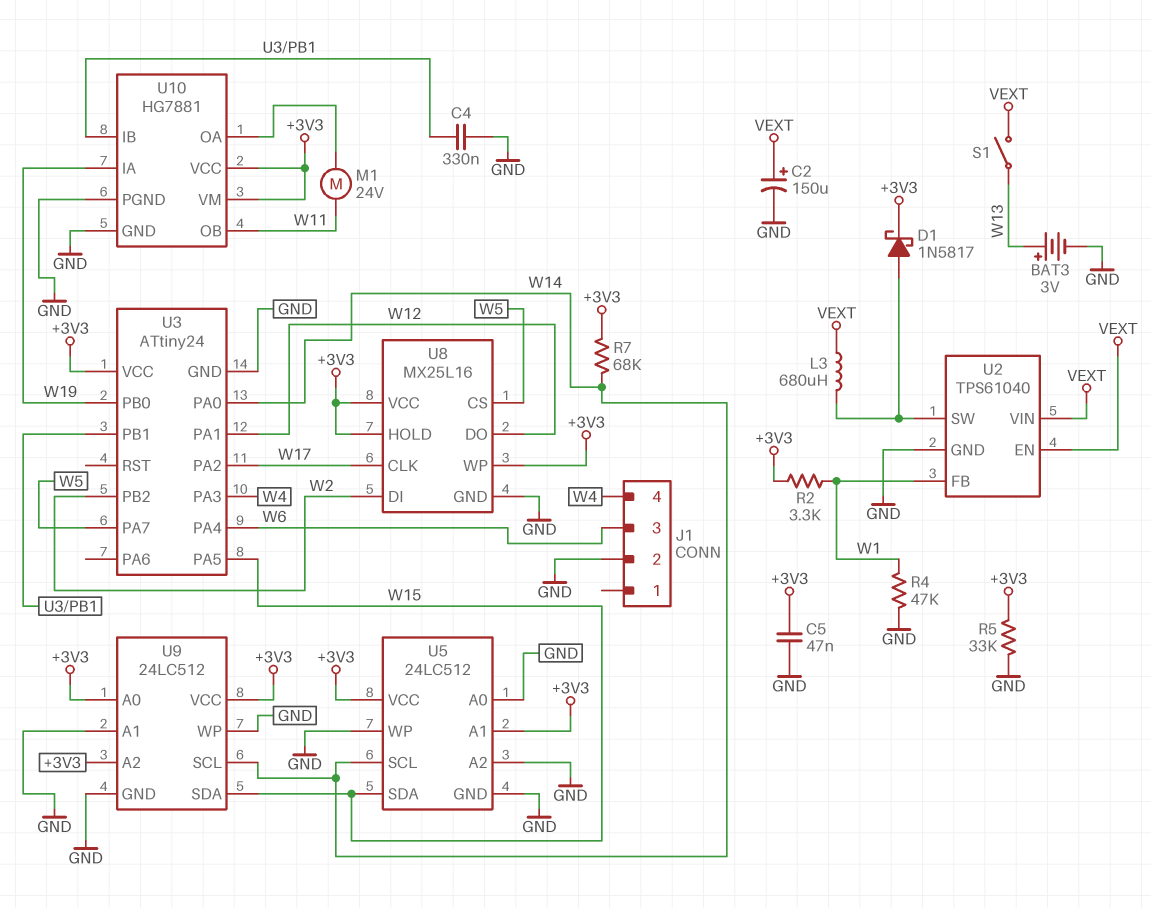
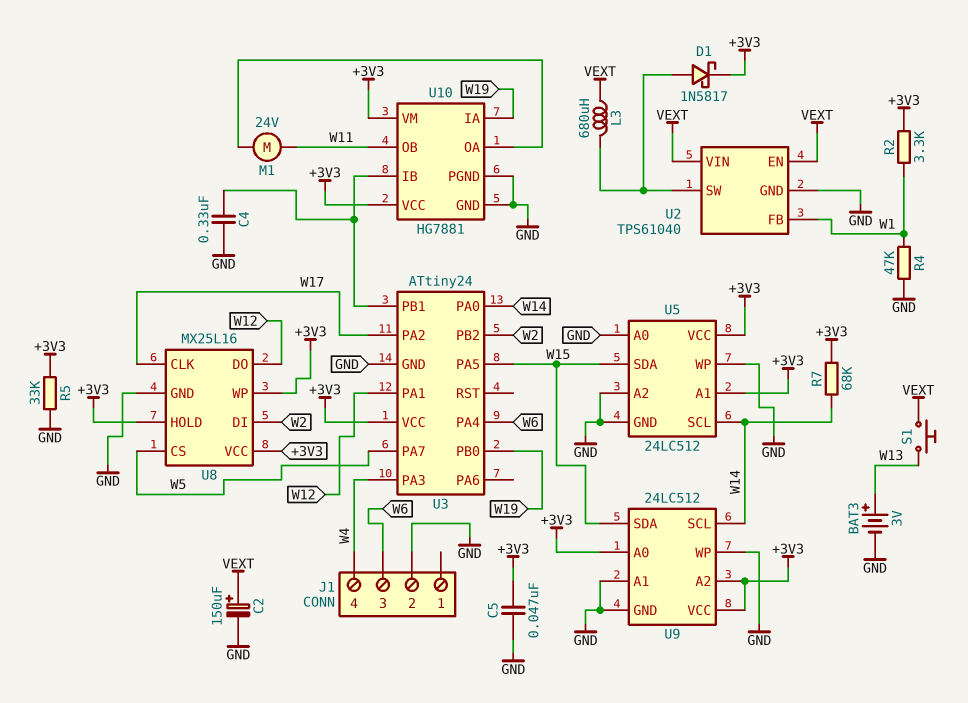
S1: switch (VEXT, W13) -> button (VEXT, W13)

